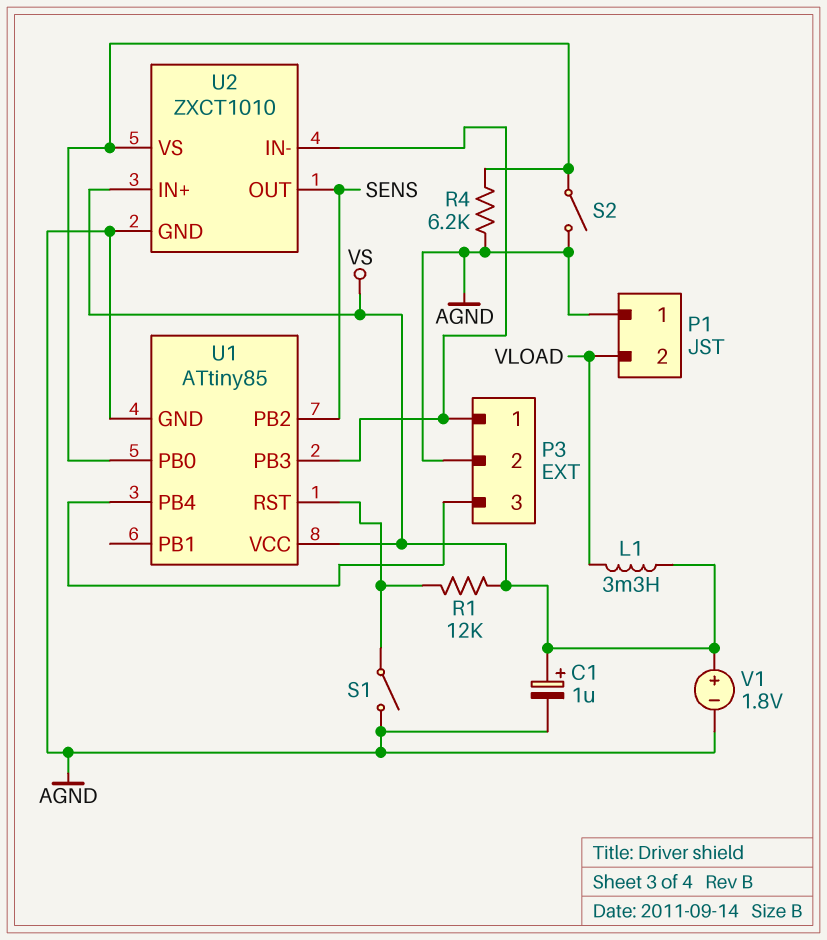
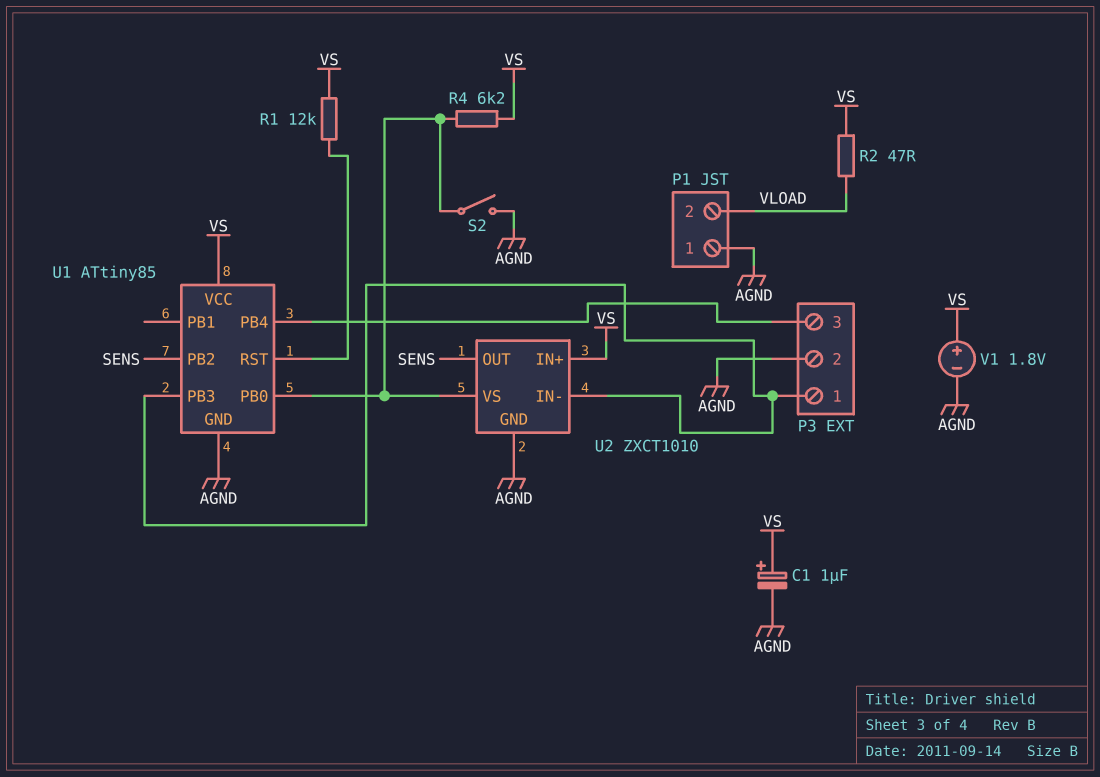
L1: 3.3mH (VLOAD, VS) -> none
R2: none -> 47 (VLOAD, VS)
R4: 6.2k (AGND, U1/PB0) -> 6.2k (U1/PB0, VS)
S1: switch (AGND, U1/RST) -> none

